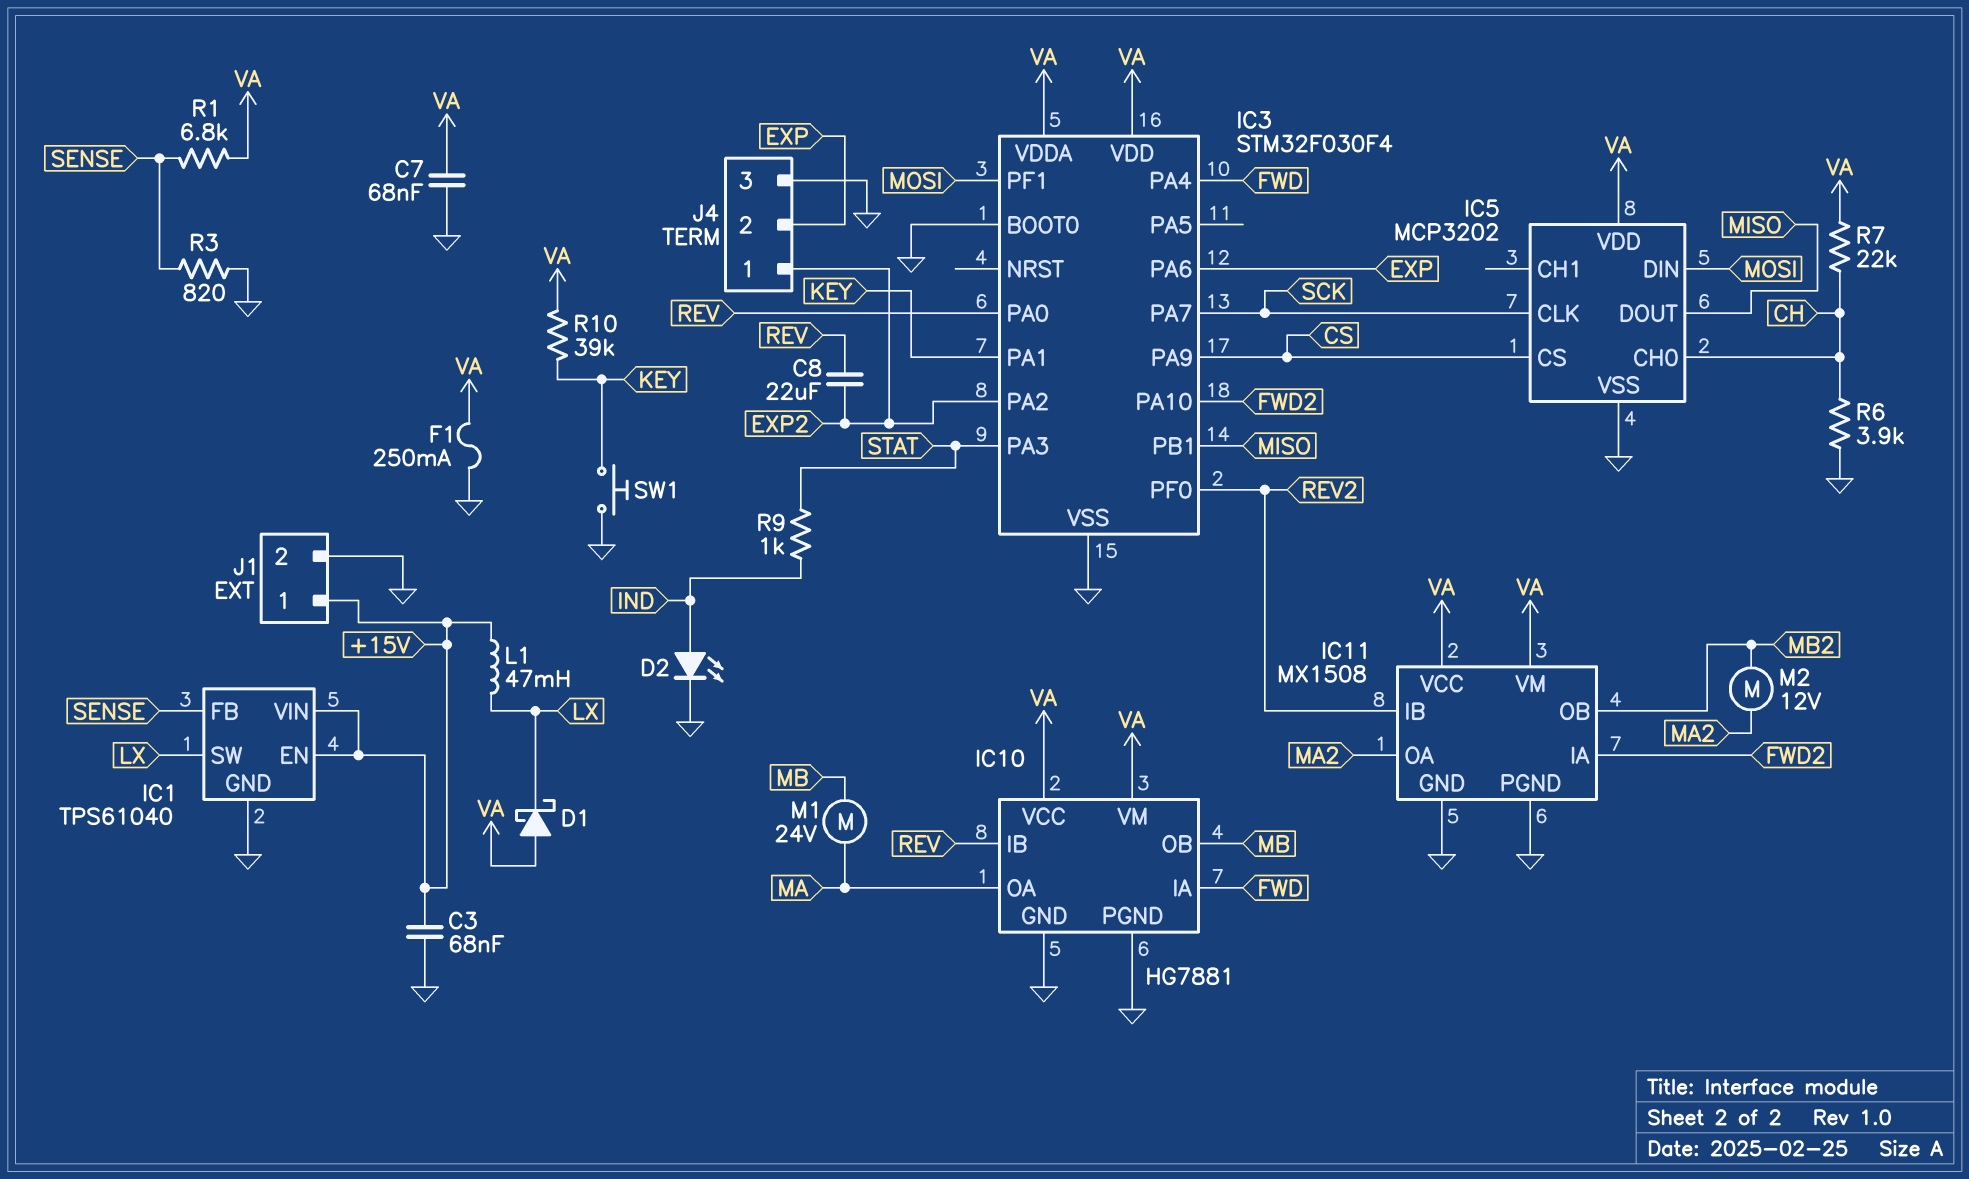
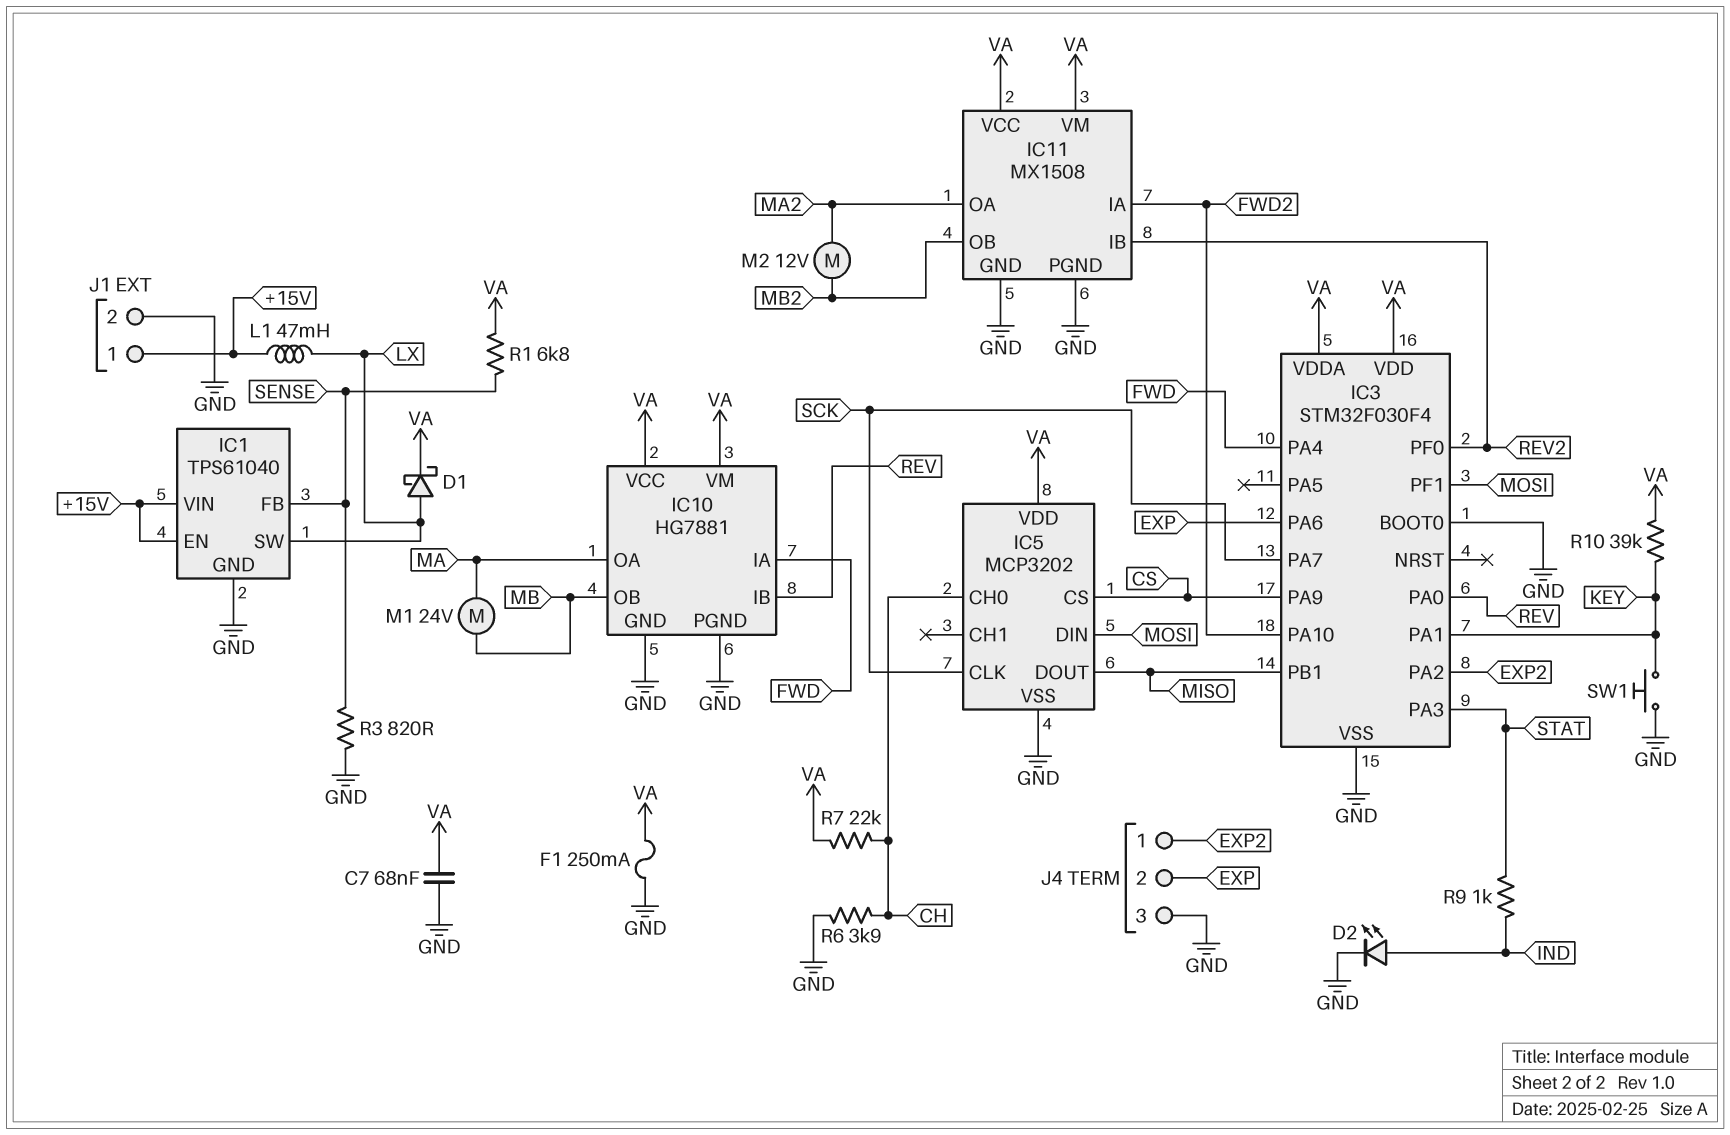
C3: 68nF (+15V, GND) -> none
C8: 22uF (EXP2, REV) -> none
D1: schottky (A VA, K LX) -> schottky (A LX, K VA)

